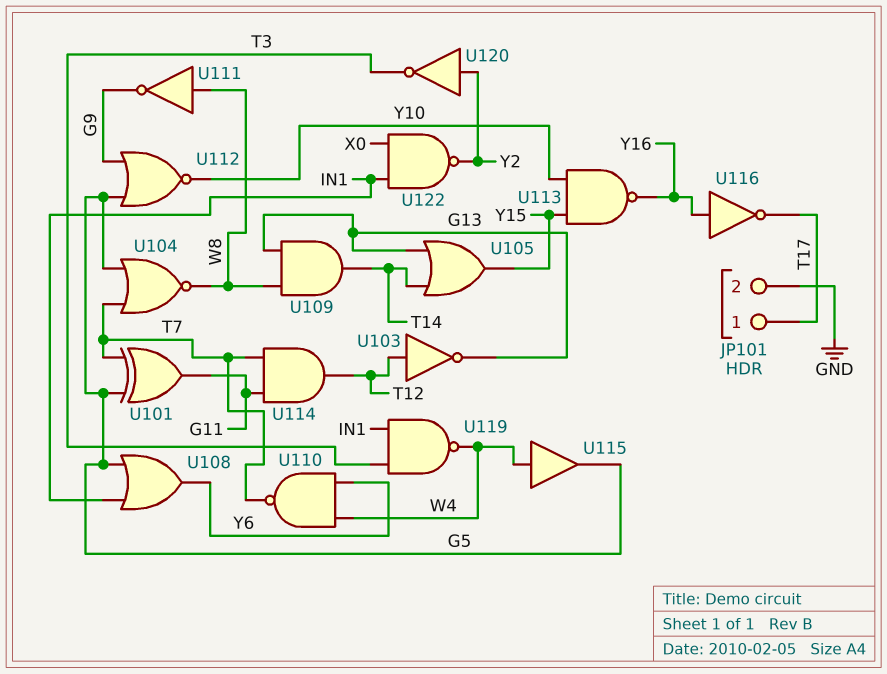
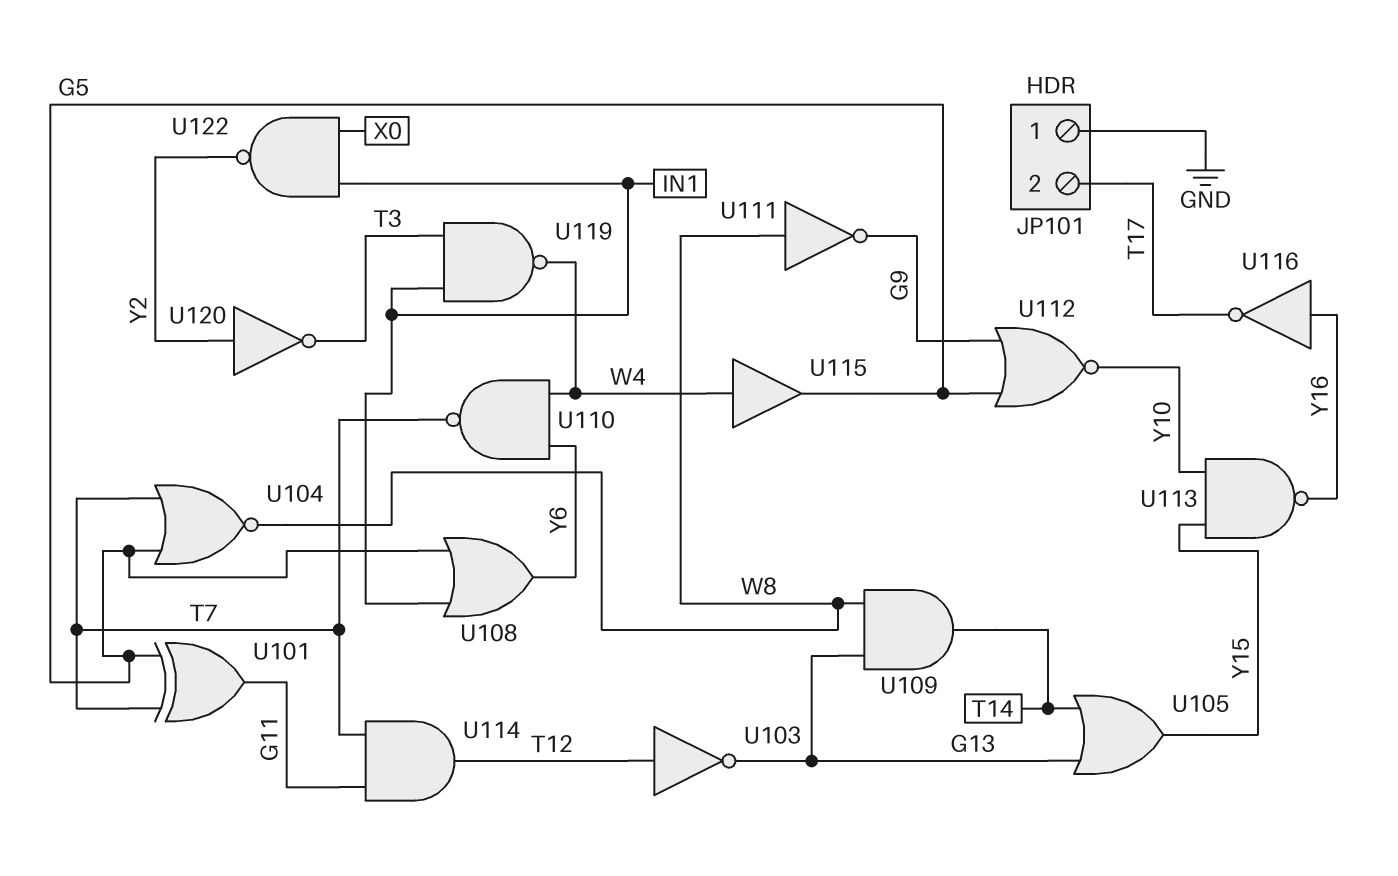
JP101 pin 1: T17 -> GND
JP101 pin 2: GND -> T17

